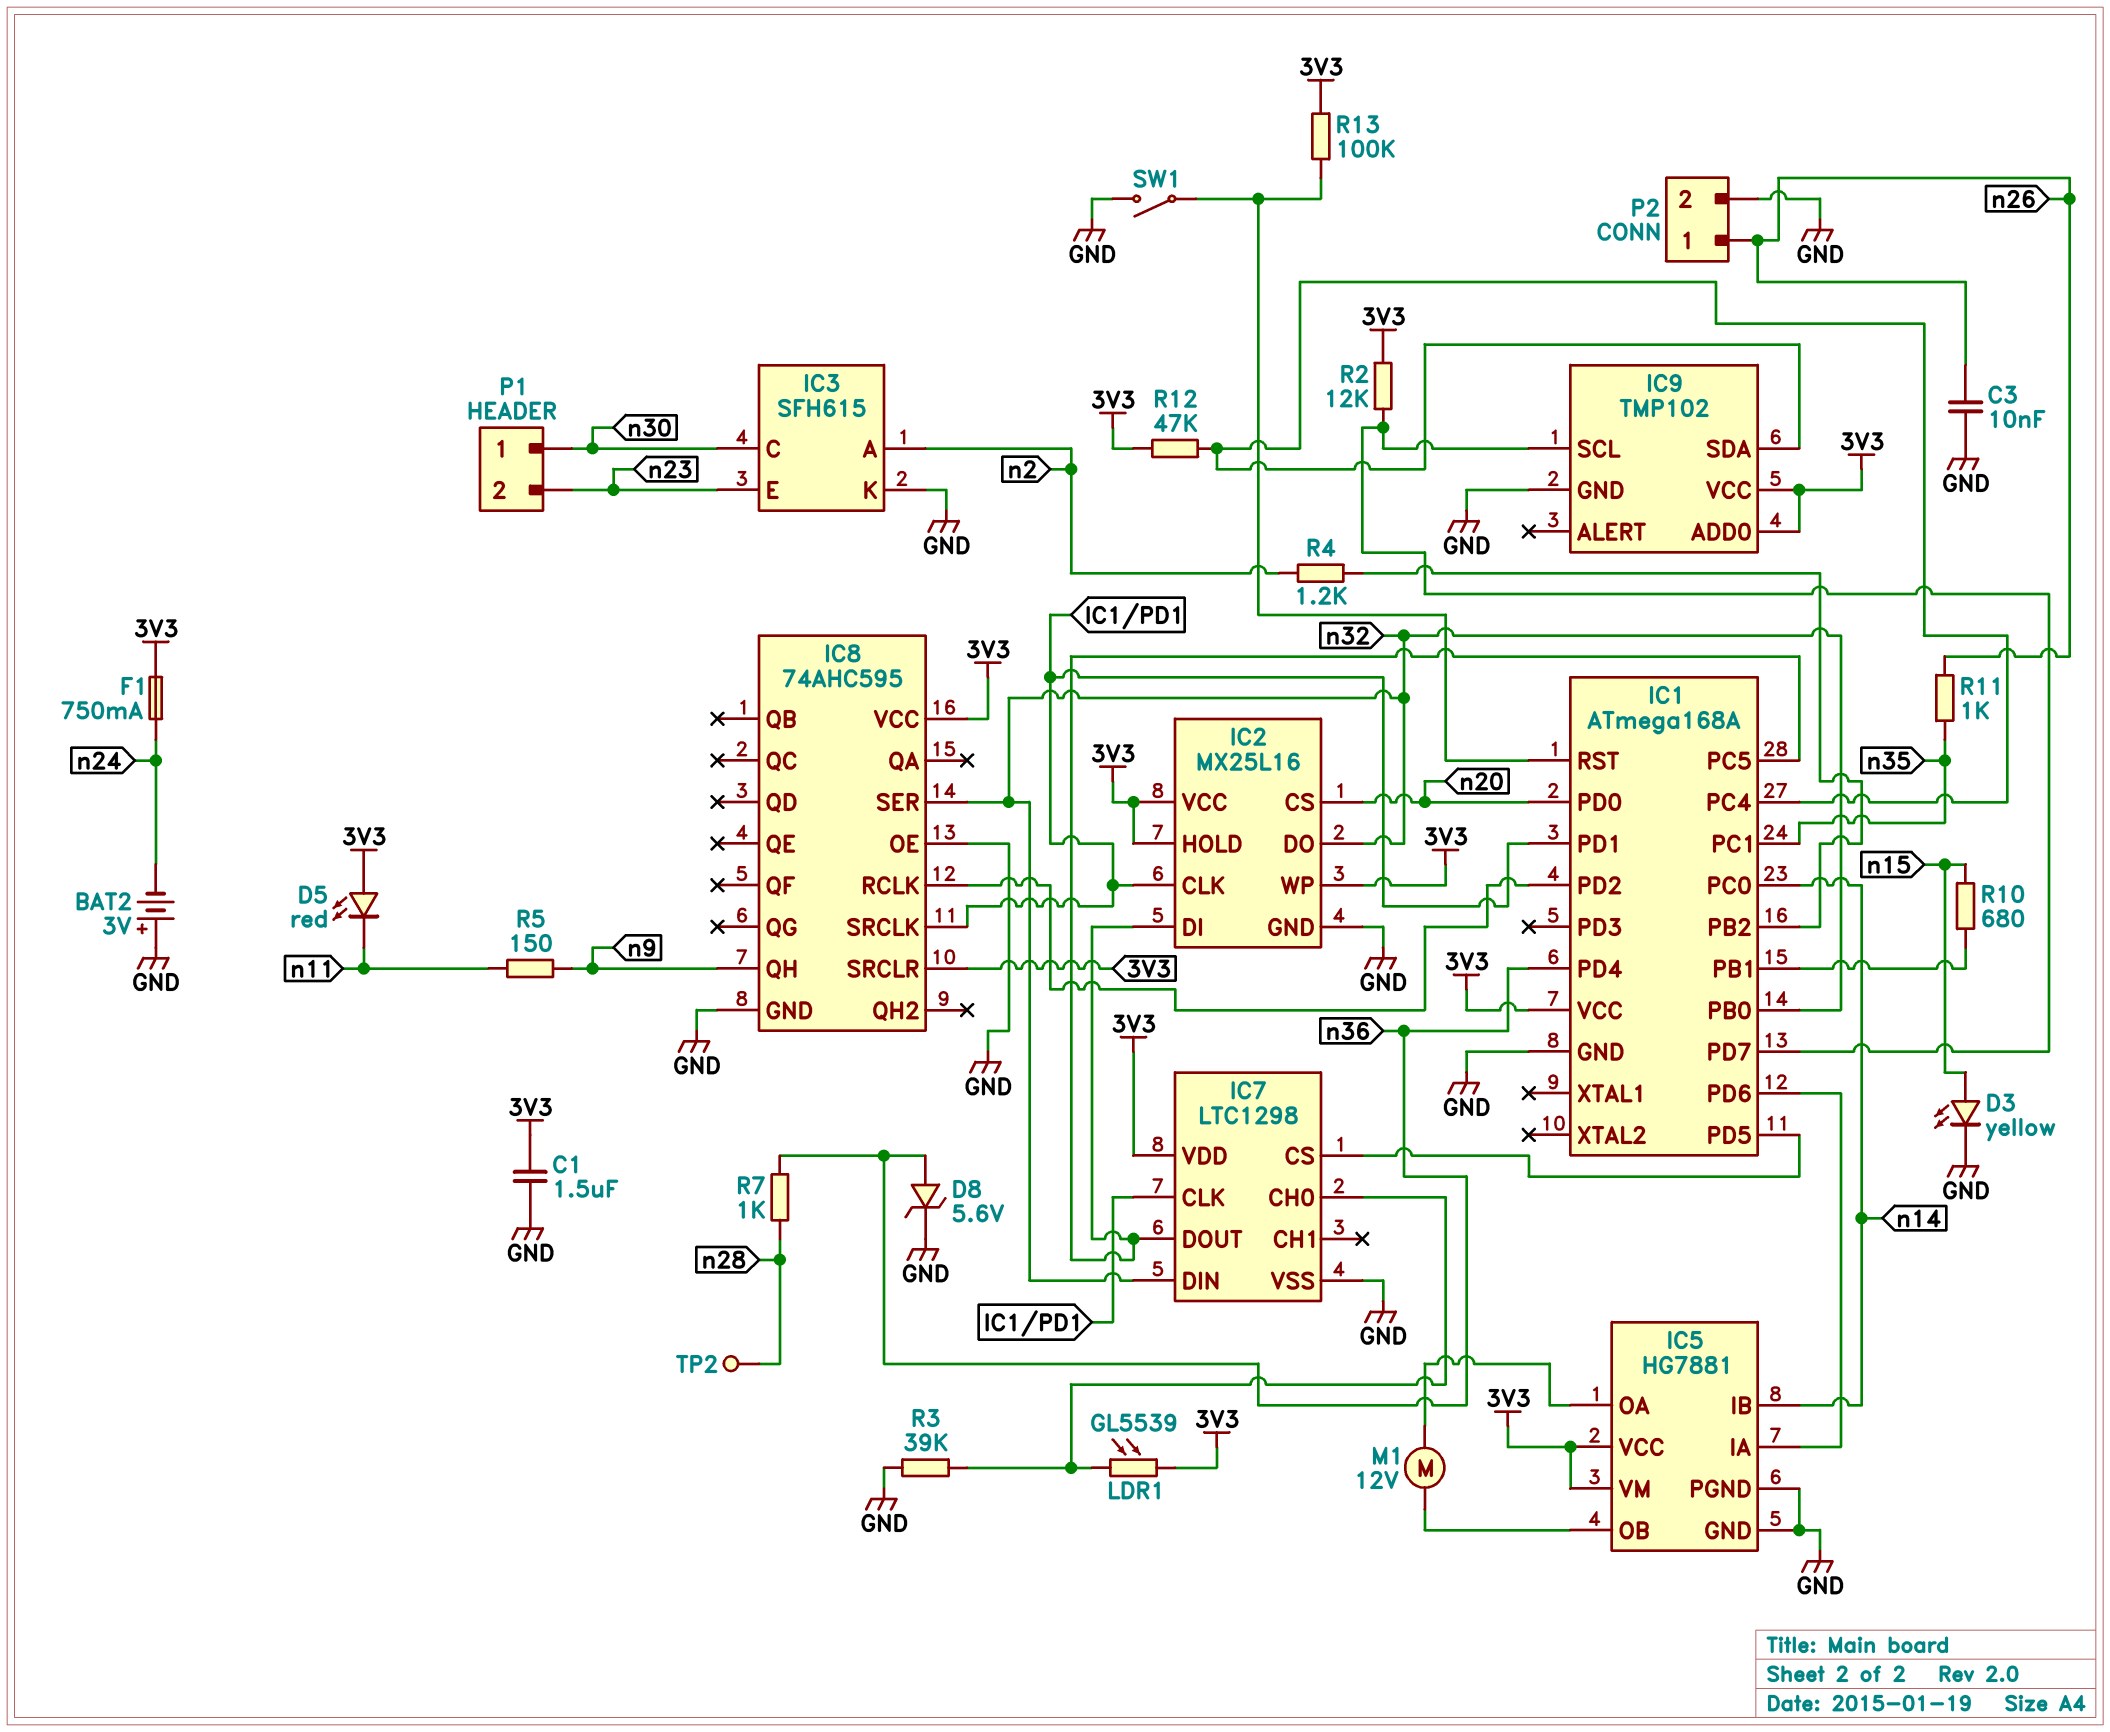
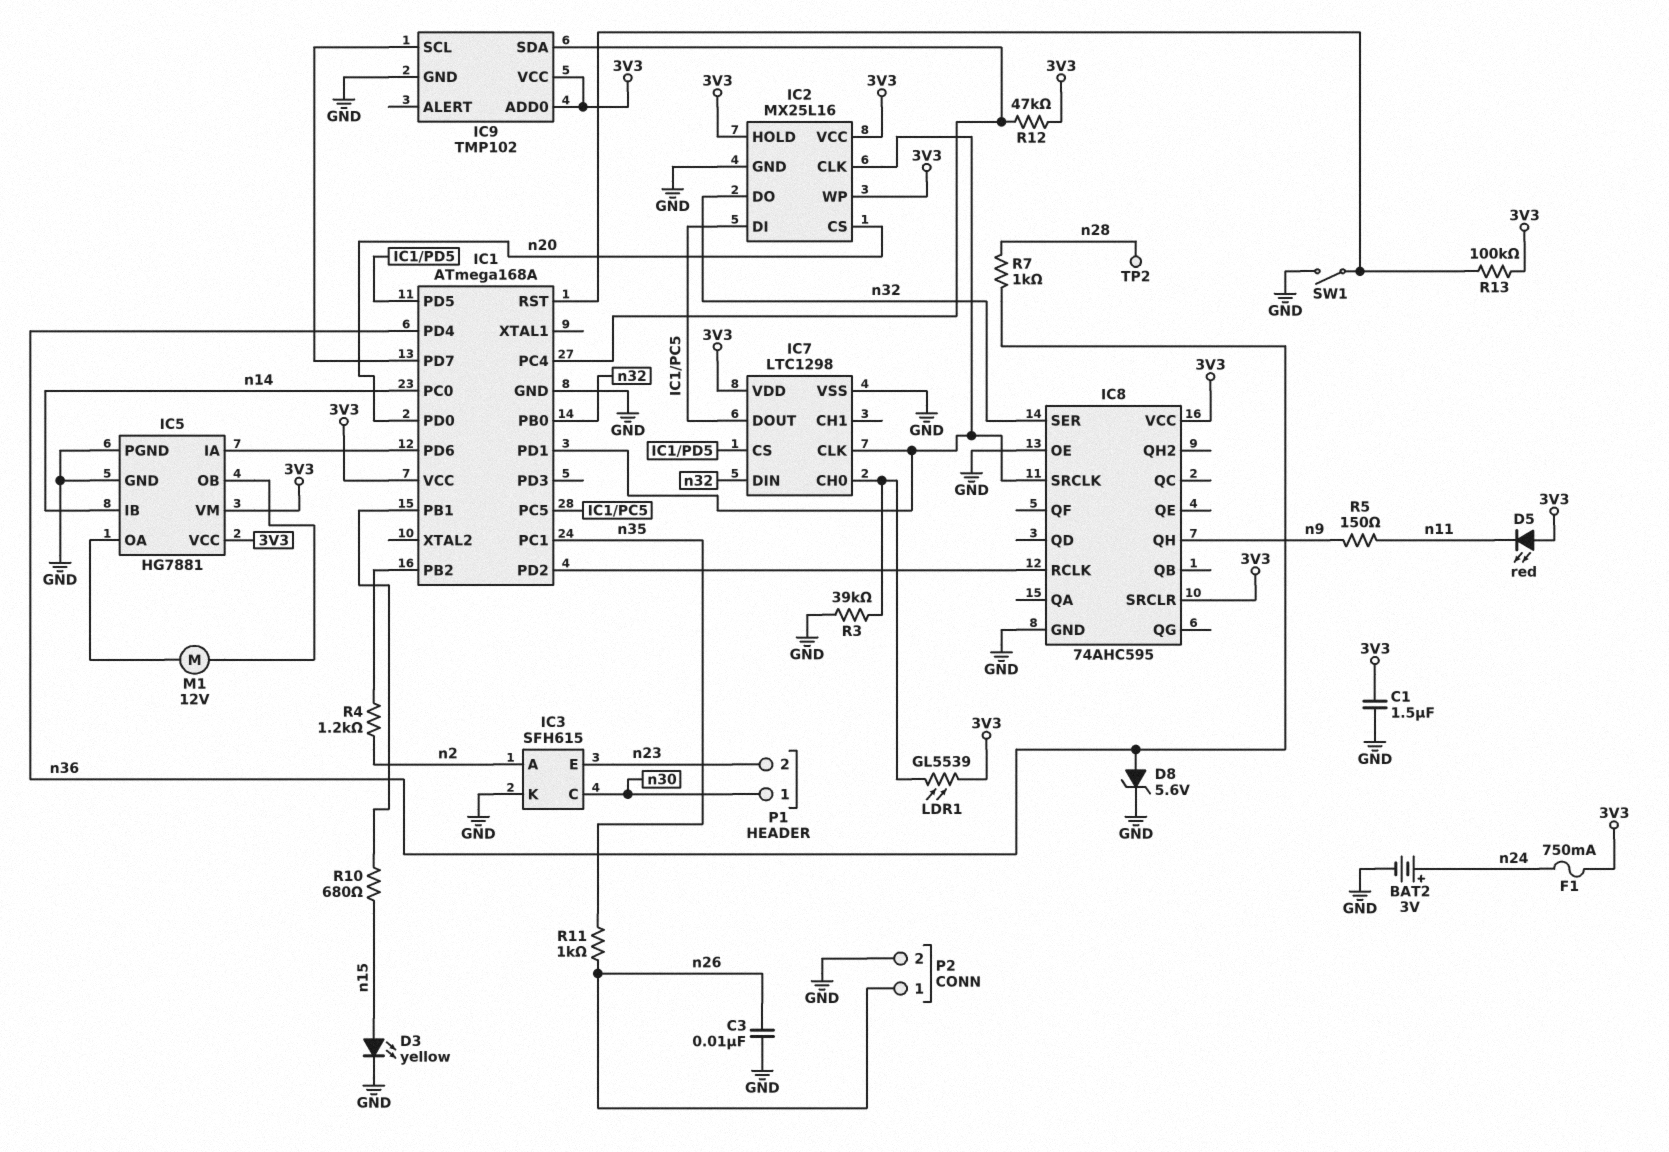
BAT2: 3V (plus GND, minus n24) -> 3V (plus n24, minus GND)
R2: 12k (3V3, IC1/PD7) -> none

